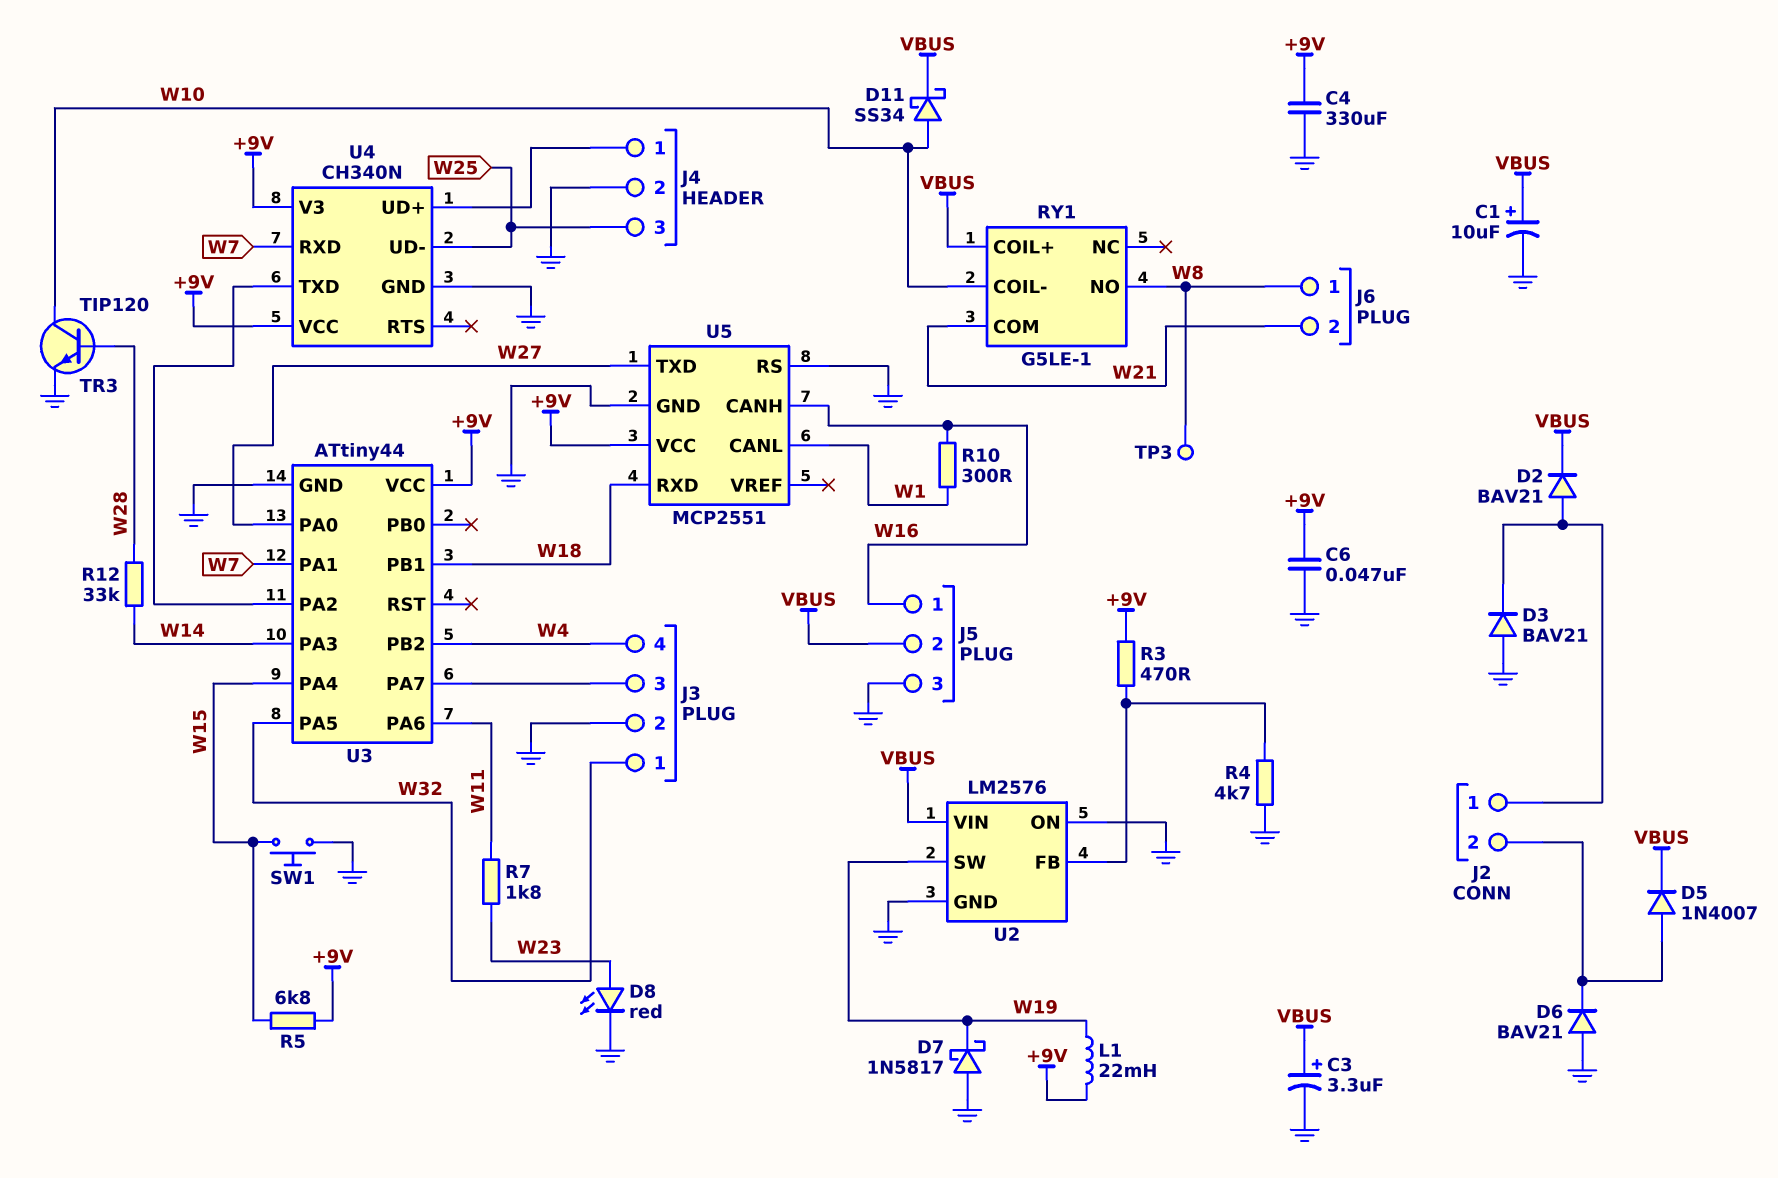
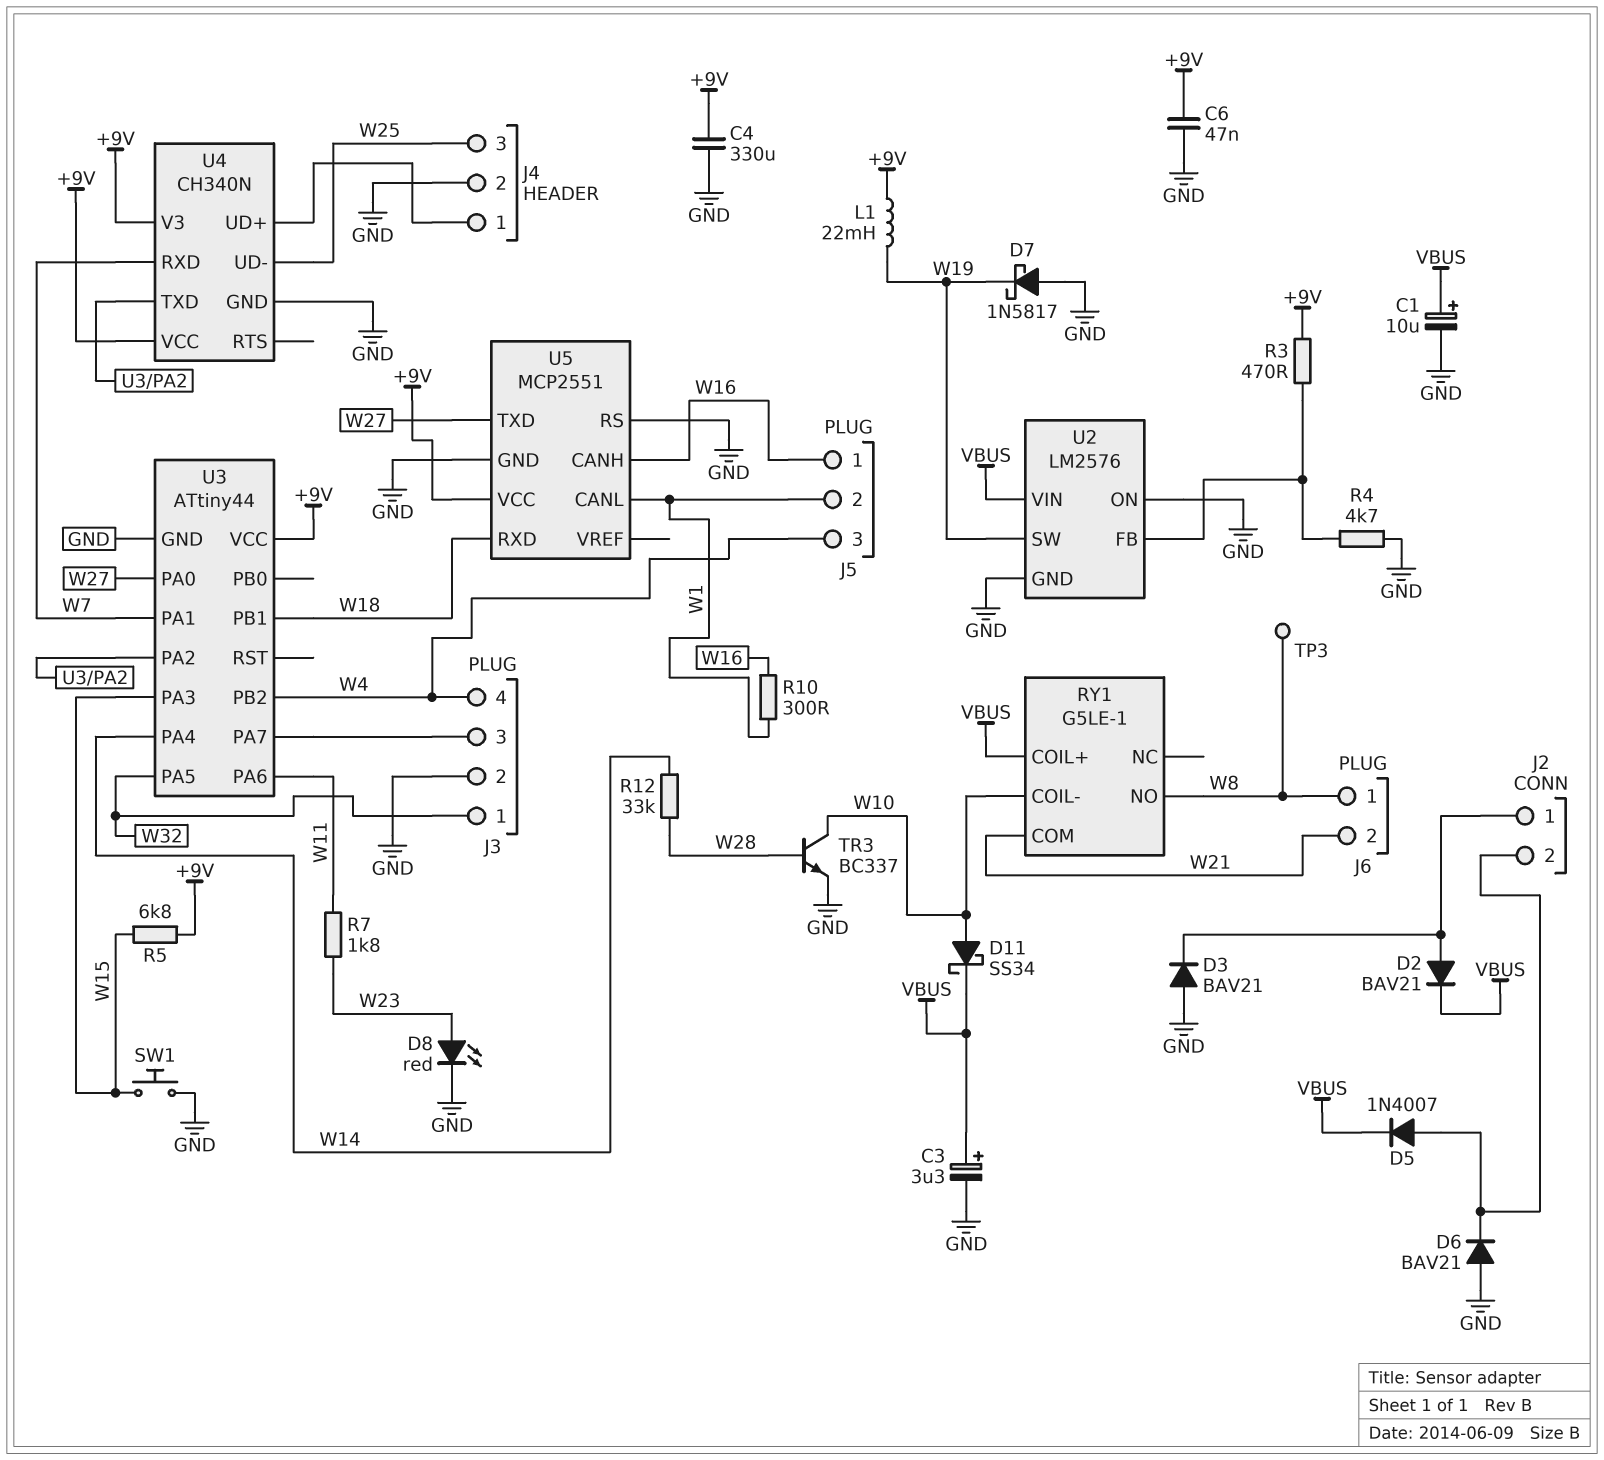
J5 pin 2: VBUS -> W1
J5 pin 3: GND -> W4
TR3: NPN TIP120 (B W28, C W10, E GND) -> NPN BC337 (B W28, C W10, E GND)
U3 pin PA3: W14 -> W15
U3 pin PA4: W15 -> W14

